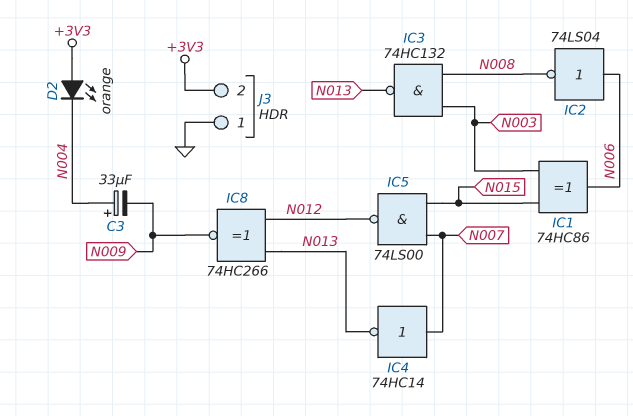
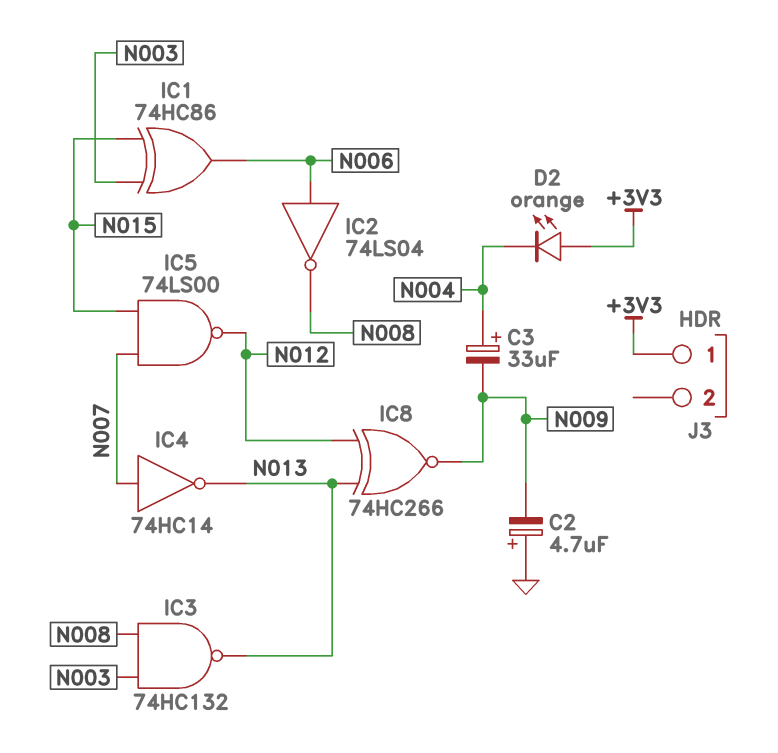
C2: none -> 4.7uF (plus GND, minus N009)
J3 pin 1: GND -> +3V3
J3 pin 2: +3V3 -> none

